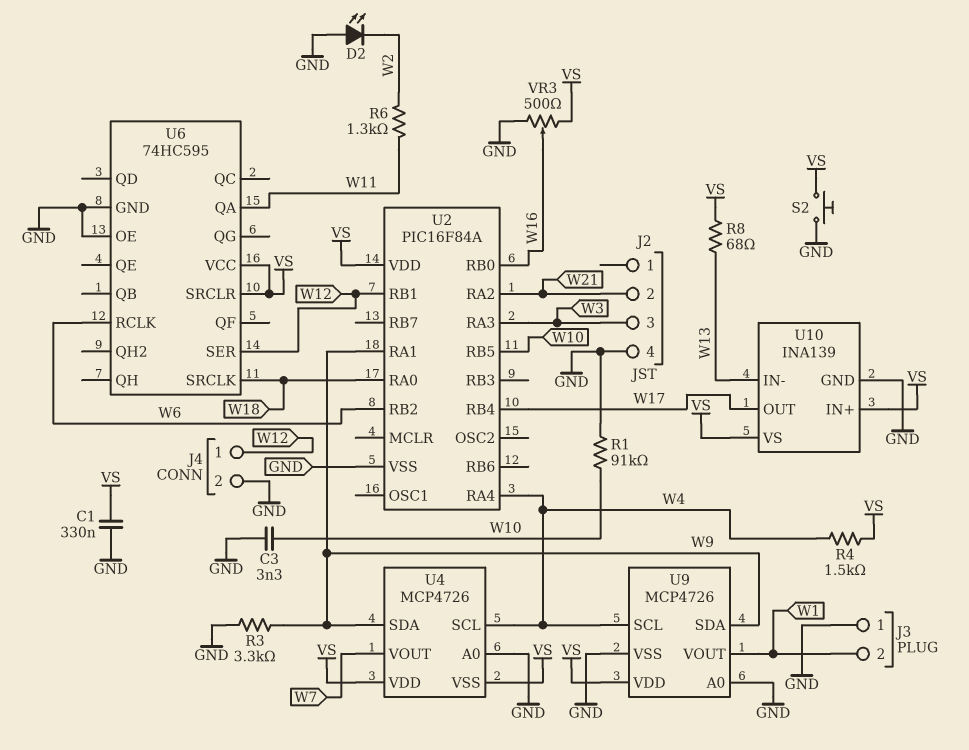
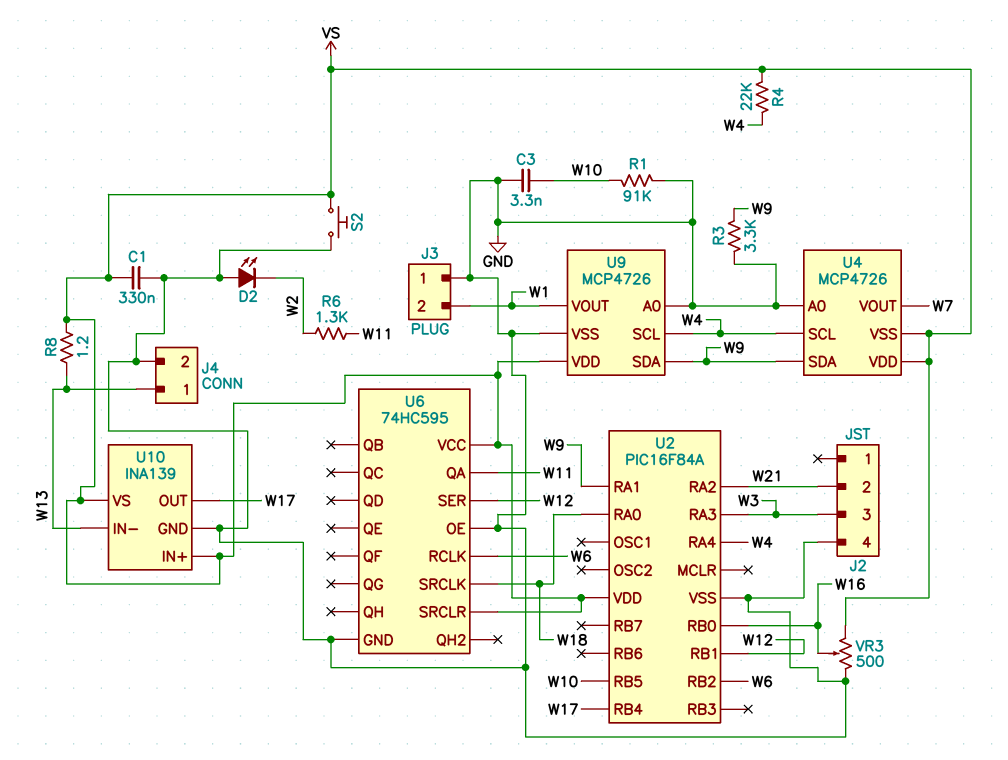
J4 pin 1: W12 -> W13
R4: 1.5k (VS, W4) -> 22k (VS, W4)
R8: 68 (VS, W13) -> 1.2 (VS, W13)

